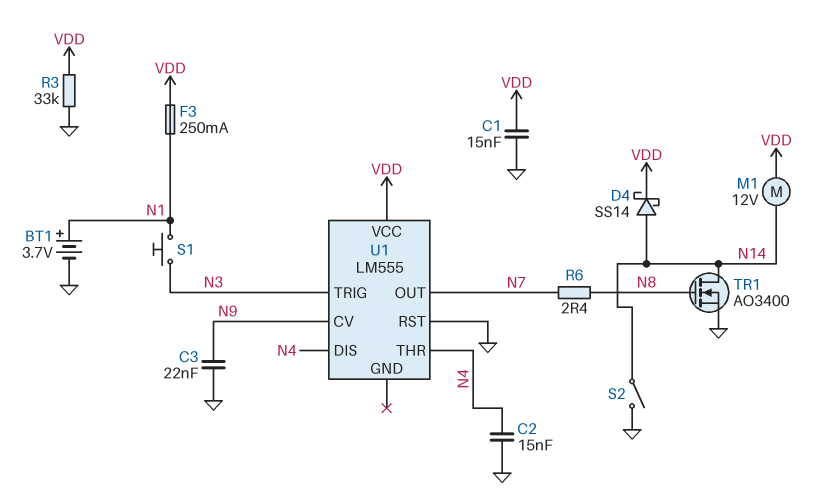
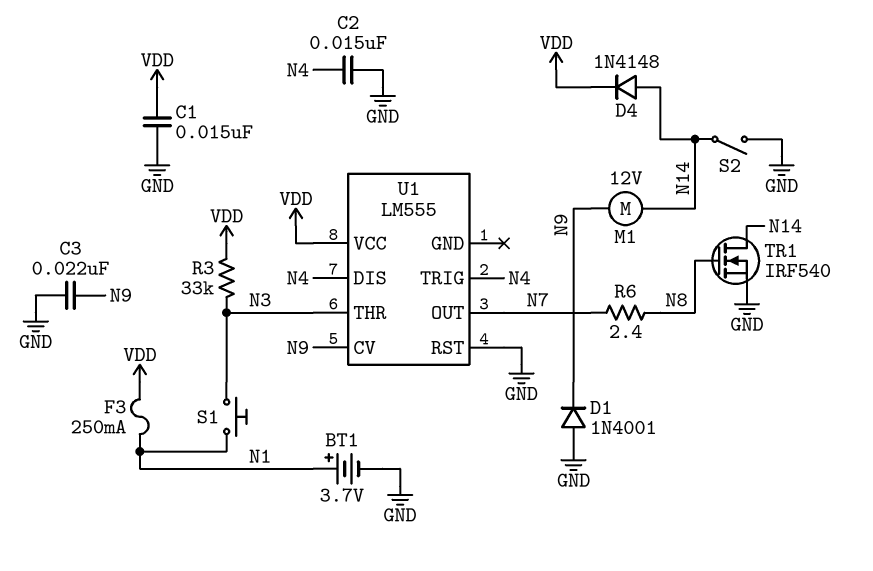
D1: none -> diode 1N4001 (A GND, K N9)
D4: schottky SS14 (A N14, K VDD) -> diode 1N4148 (A N14, K VDD)
M1: motor 12V (N14, VDD) -> motor 12V (N9, N14)
R3: 33k (GND, VDD) -> 33k (N3, VDD)
TR1: NMOS AO3400 (G N8, D N14, S GND) -> NMOS IRF540 (G N8, D N14, S GND)
U1 pin THR: N4 -> N3
U1 pin TRIG: N3 -> N4

